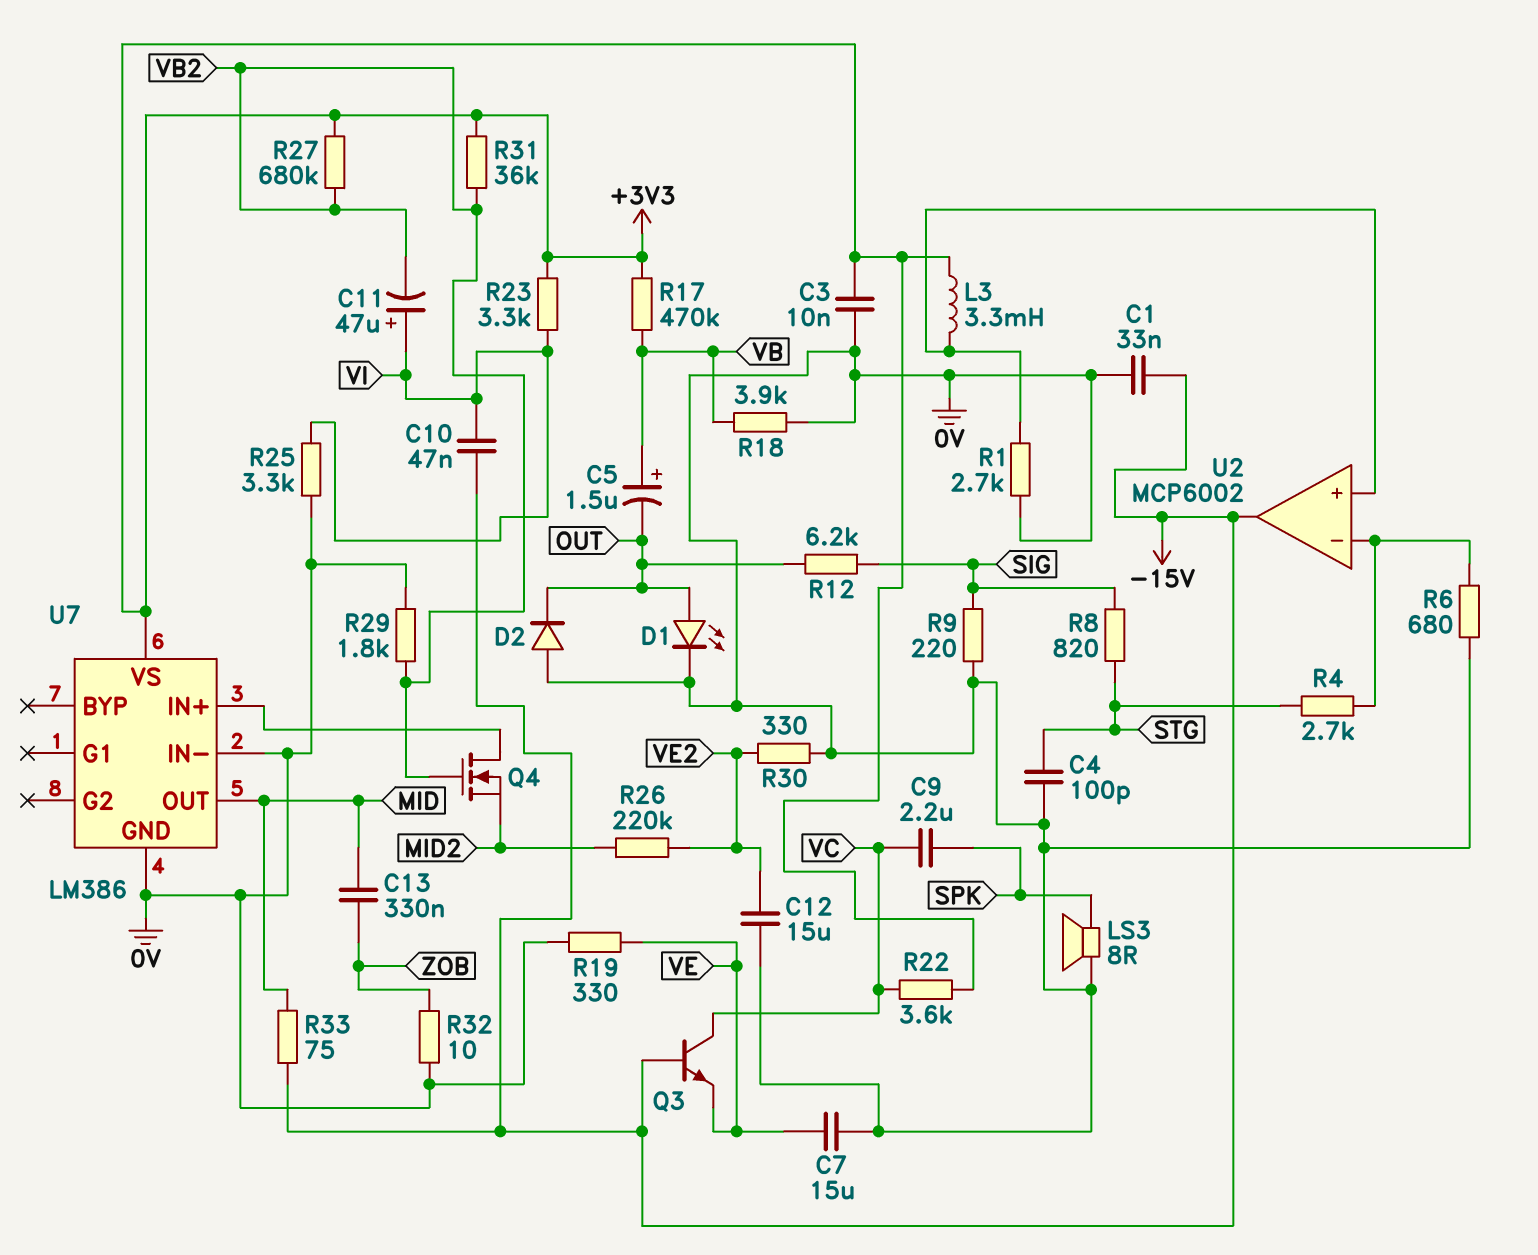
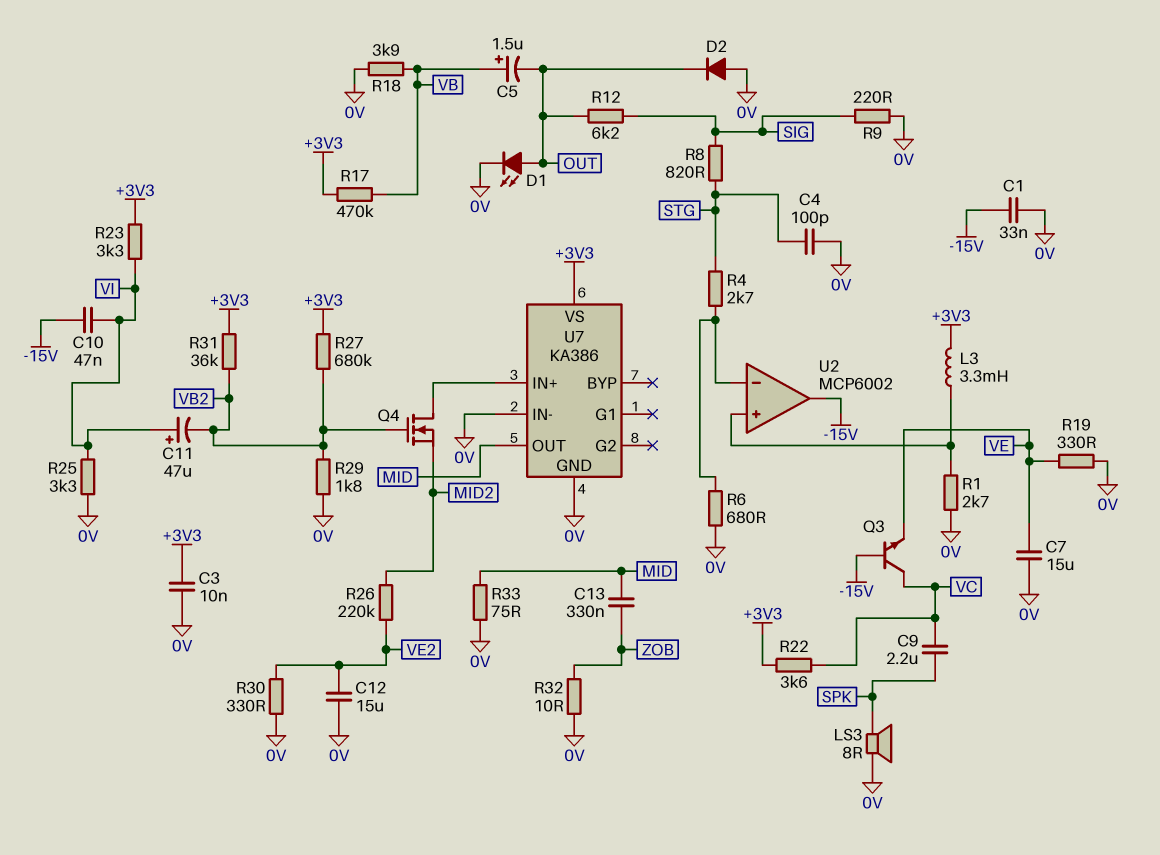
R33: 75 (-15V, MID) -> 75 (0V, MID)
U7: LM386 -> KA386

